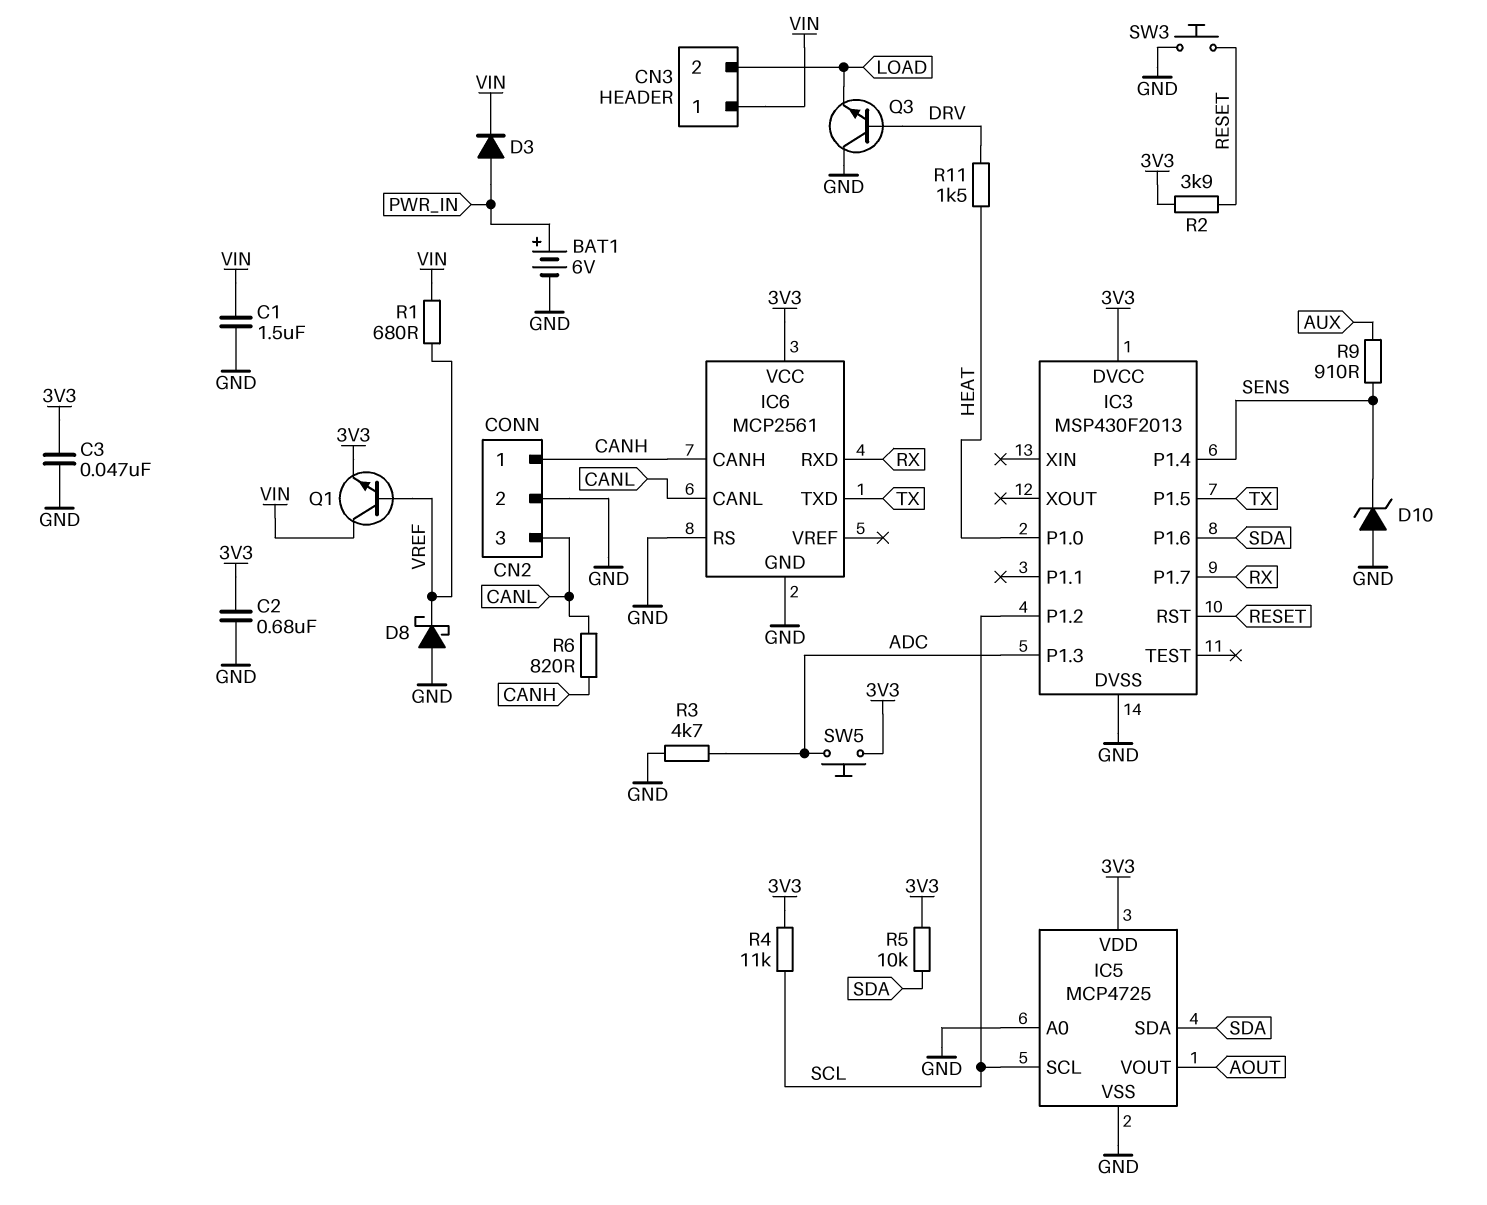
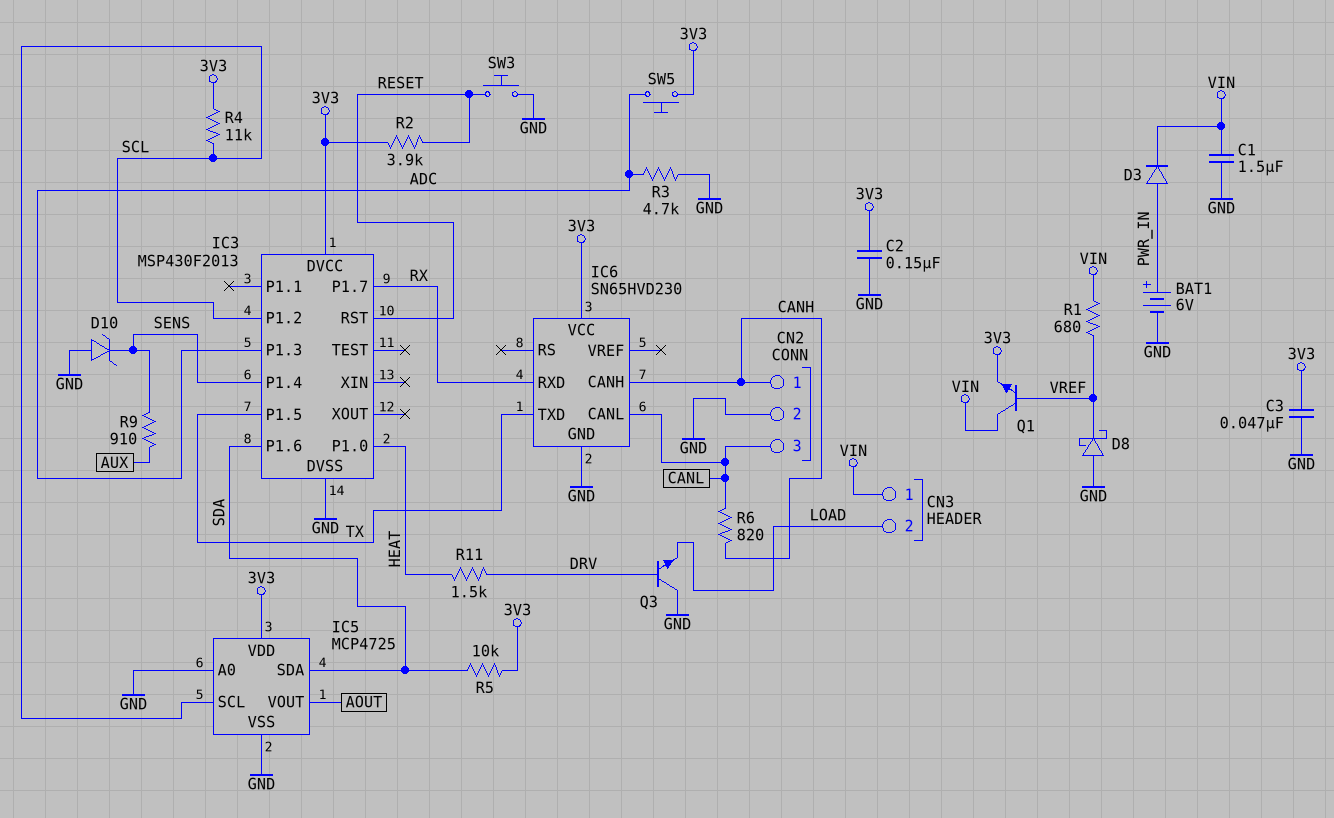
C2: 680nF (3V3, GND) -> 150nF (3V3, GND)
IC6: MCP2561 -> SN65HVD230
IC6 pin RS: GND -> none

